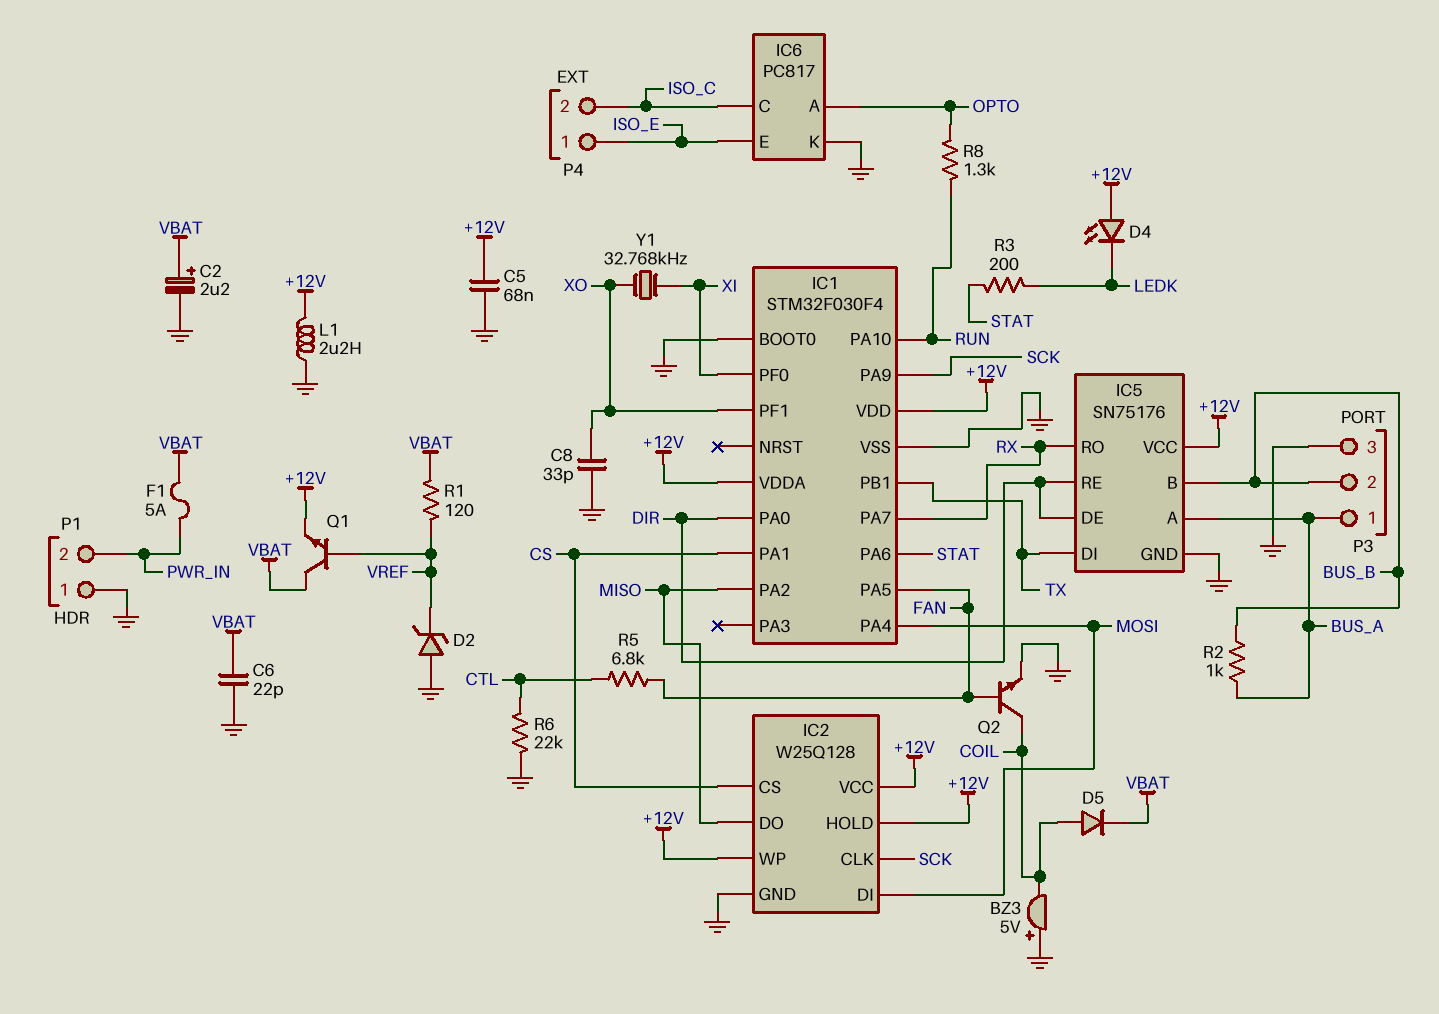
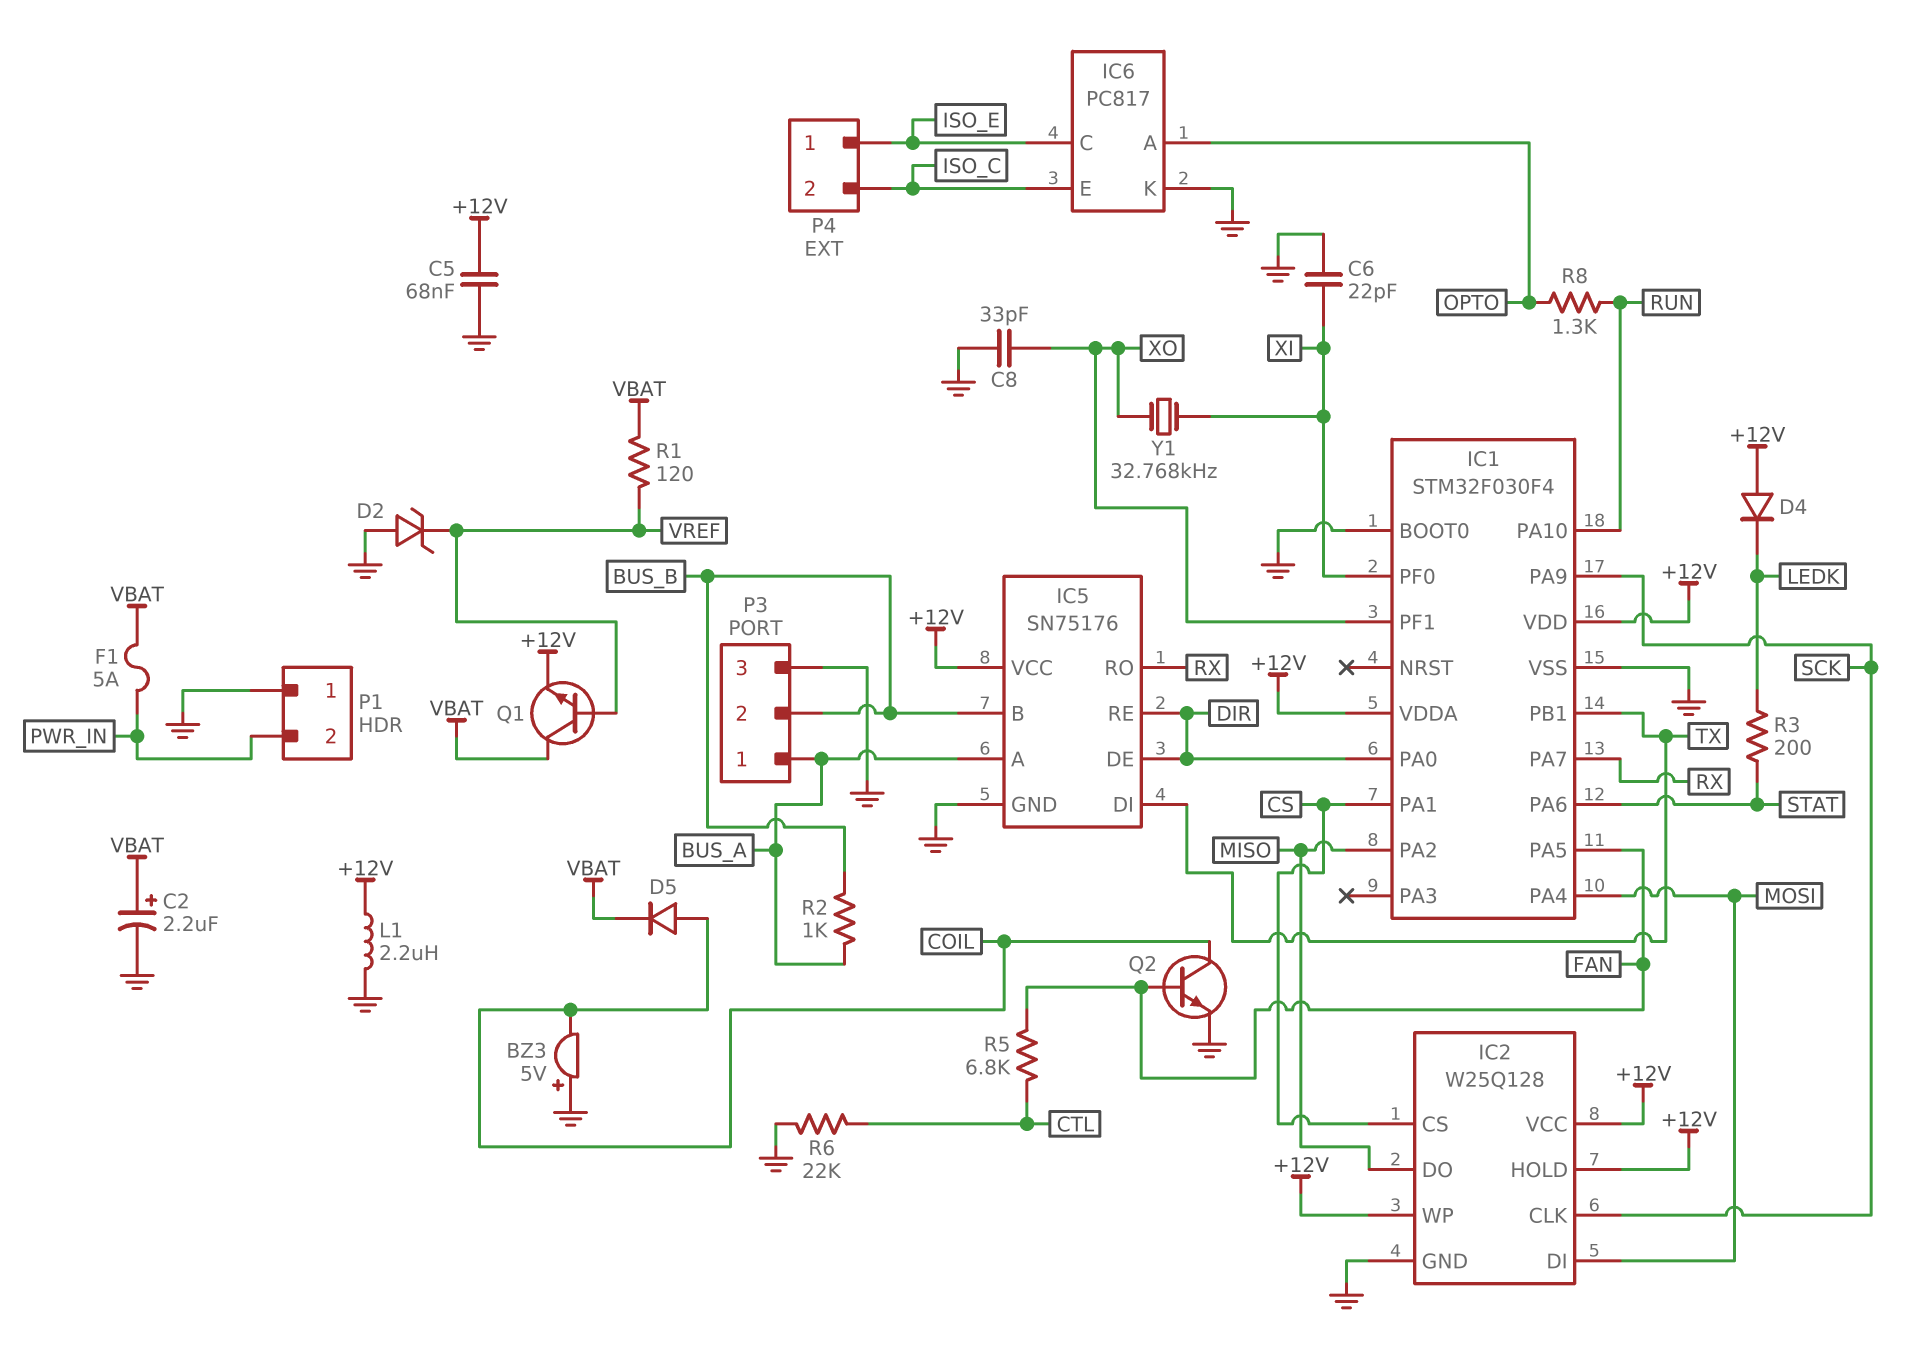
C6: 22pF (GND, VBAT) -> 22pF (GND, XI)
D4: LED (A +12V, K LEDK) -> diode (A +12V, K LEDK)
IC6 pin C: ISO_C -> ISO_E
IC6 pin E: ISO_E -> ISO_C

